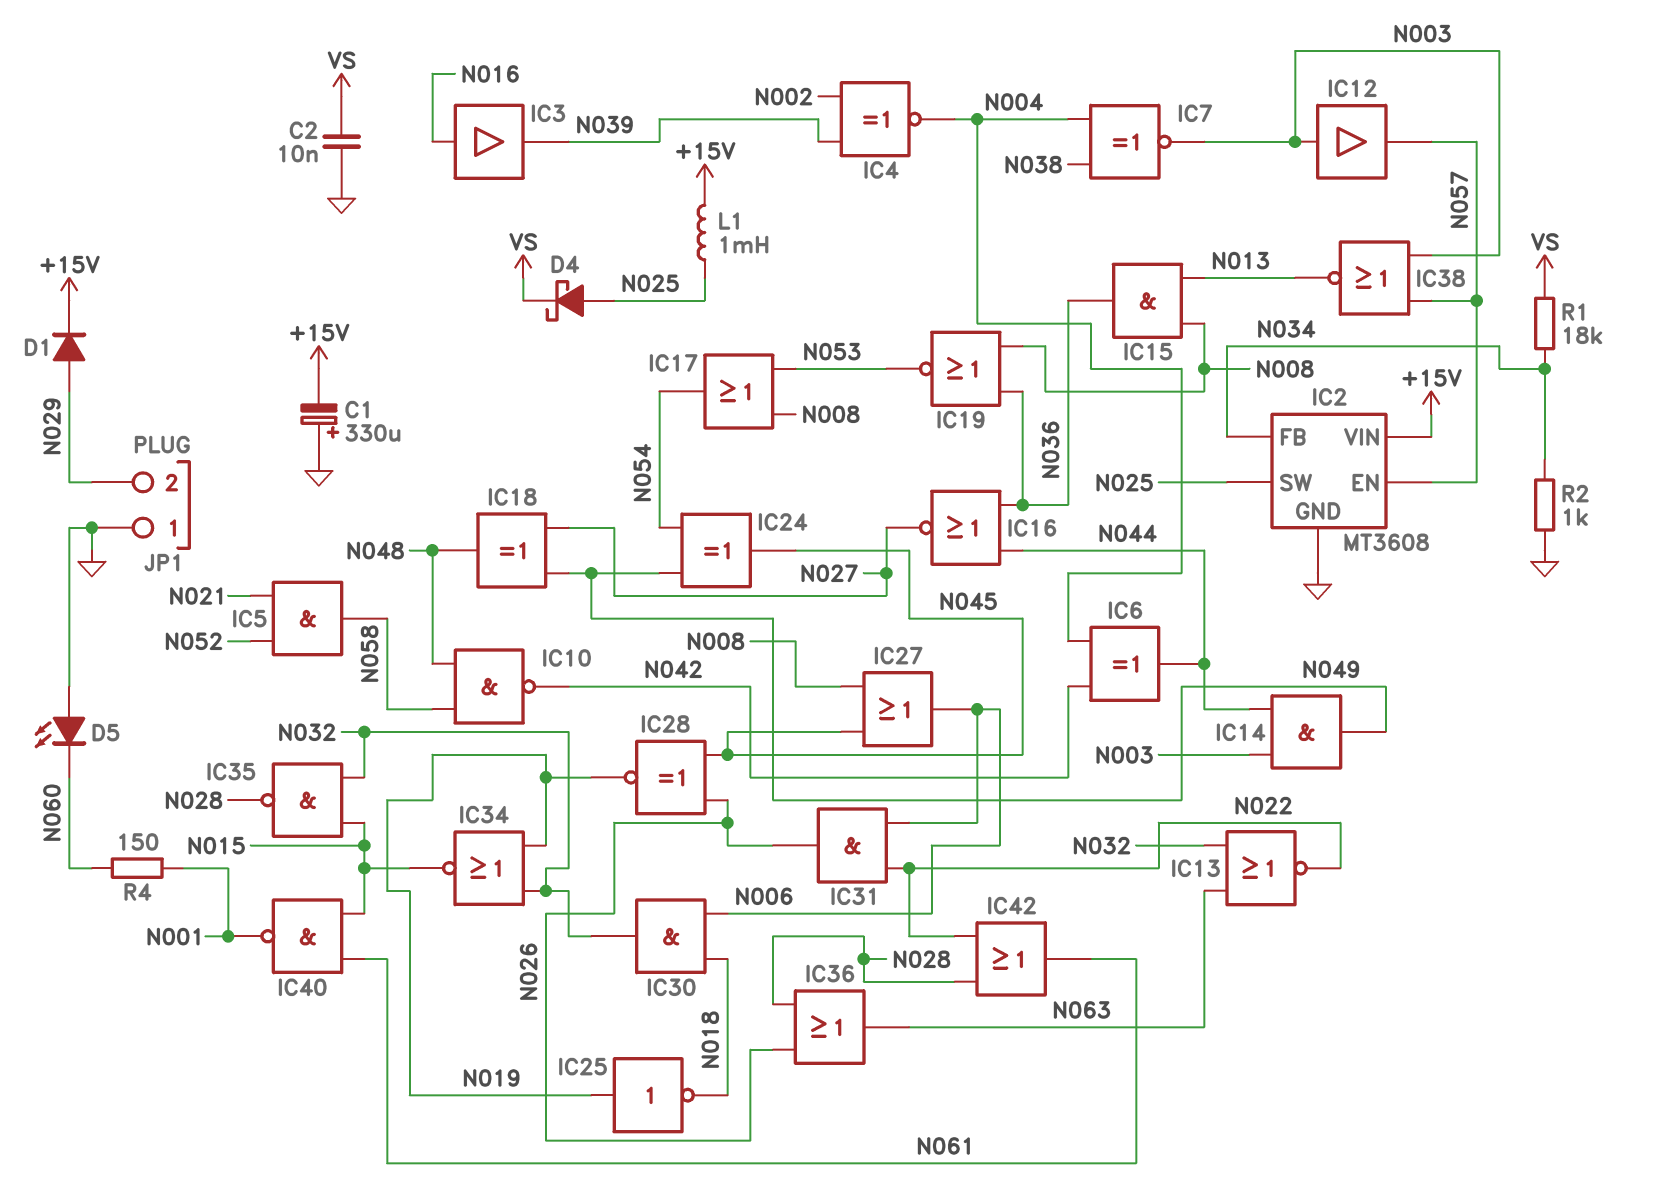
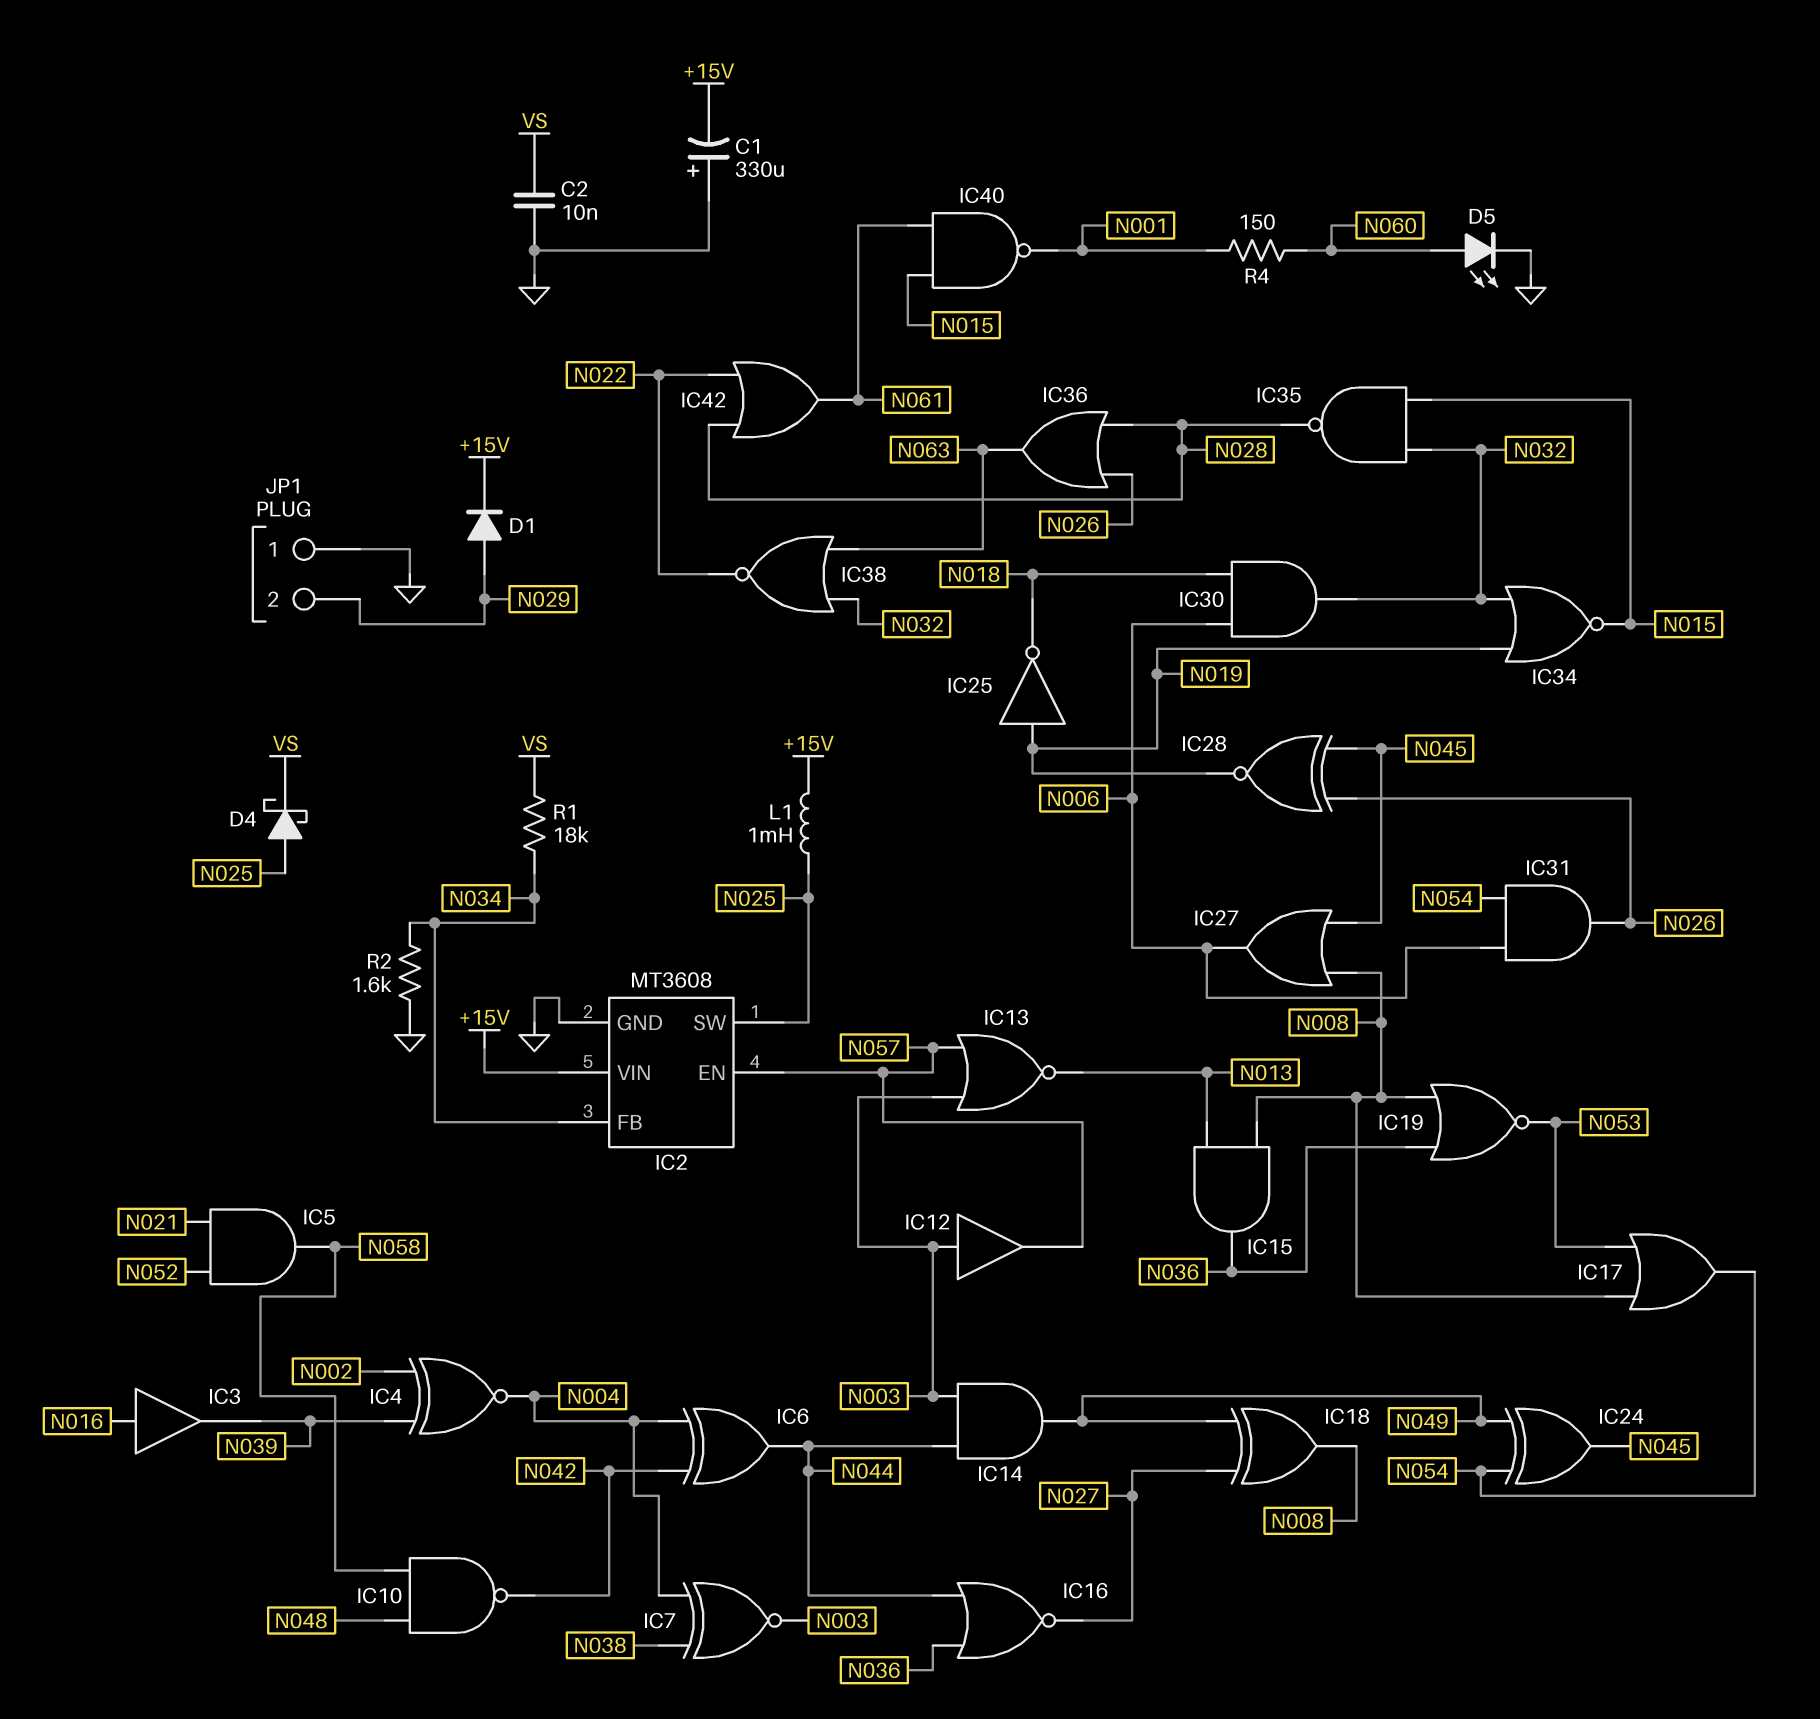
D5: LED (A GND, K N060) -> LED (A N060, K GND)
IC13: NOR (in N032, in N063, out N022) -> NOR (in N003, in N057, out N013)
IC18: XOR (in N027, in N049, out N048) -> XOR (in N027, in N049, out N008)
IC31: AND (in N006, in N022, out N026) -> AND (in N006, in N054, out N026)
IC38: NOR (in N003, in N057, out N013) -> NOR (in N032, in N063, out N022)
R2: 1k (GND, N034) -> 1.6k (GND, N034)

